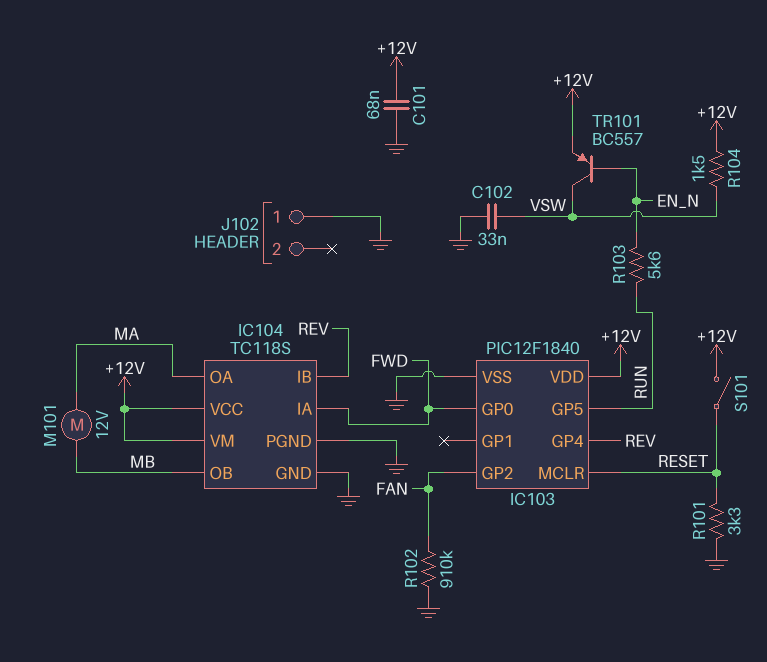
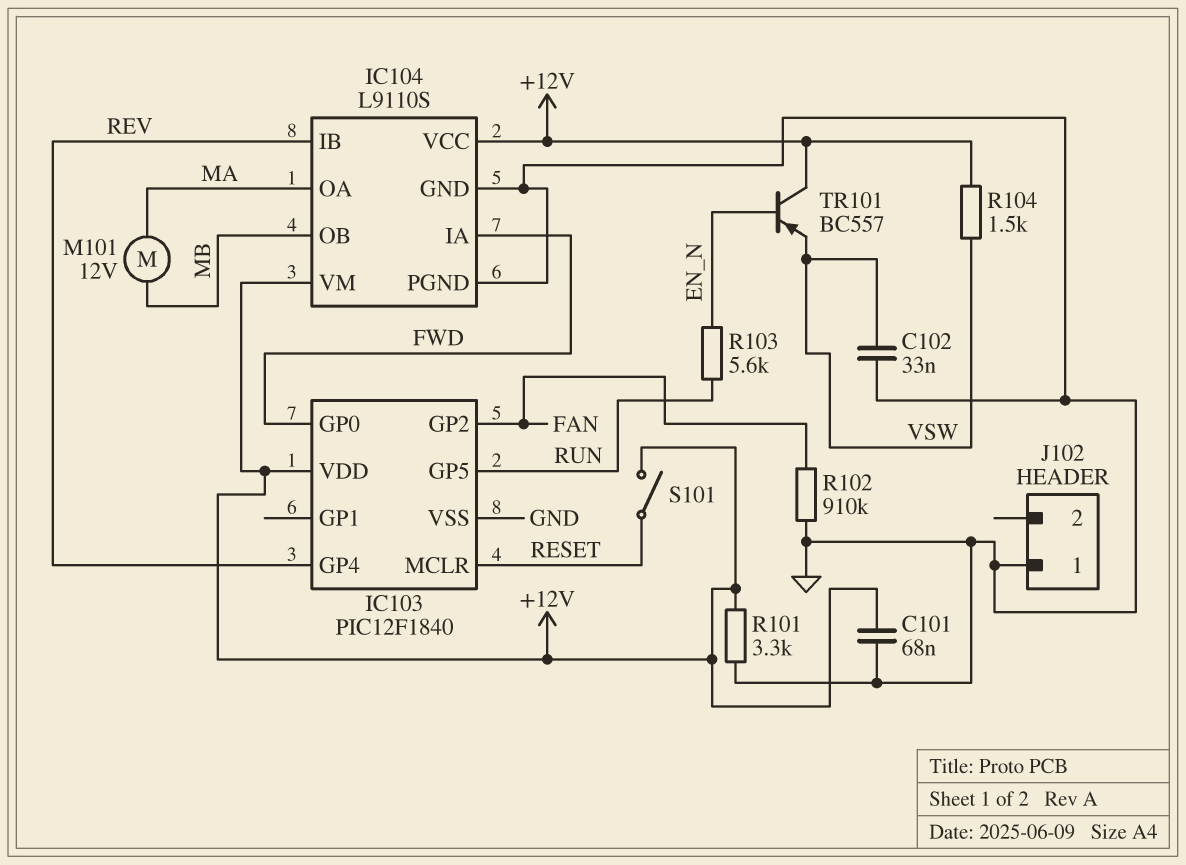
IC104: TC118S -> L9110S
R101: 3.3k (GND, RESET) -> 3.3k (+12V, GND)
TR101: PNP BC557 (B EN_N, C VSW, E +12V) -> PNP BC557 (B EN_N, C +12V, E VSW)

